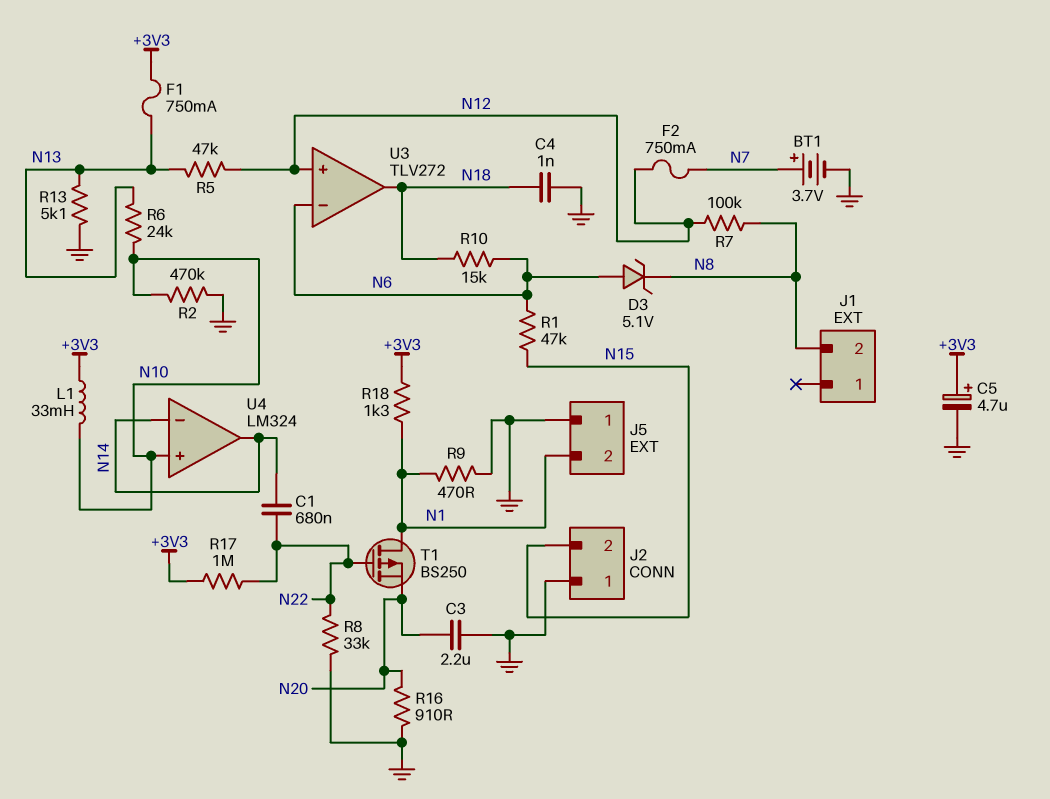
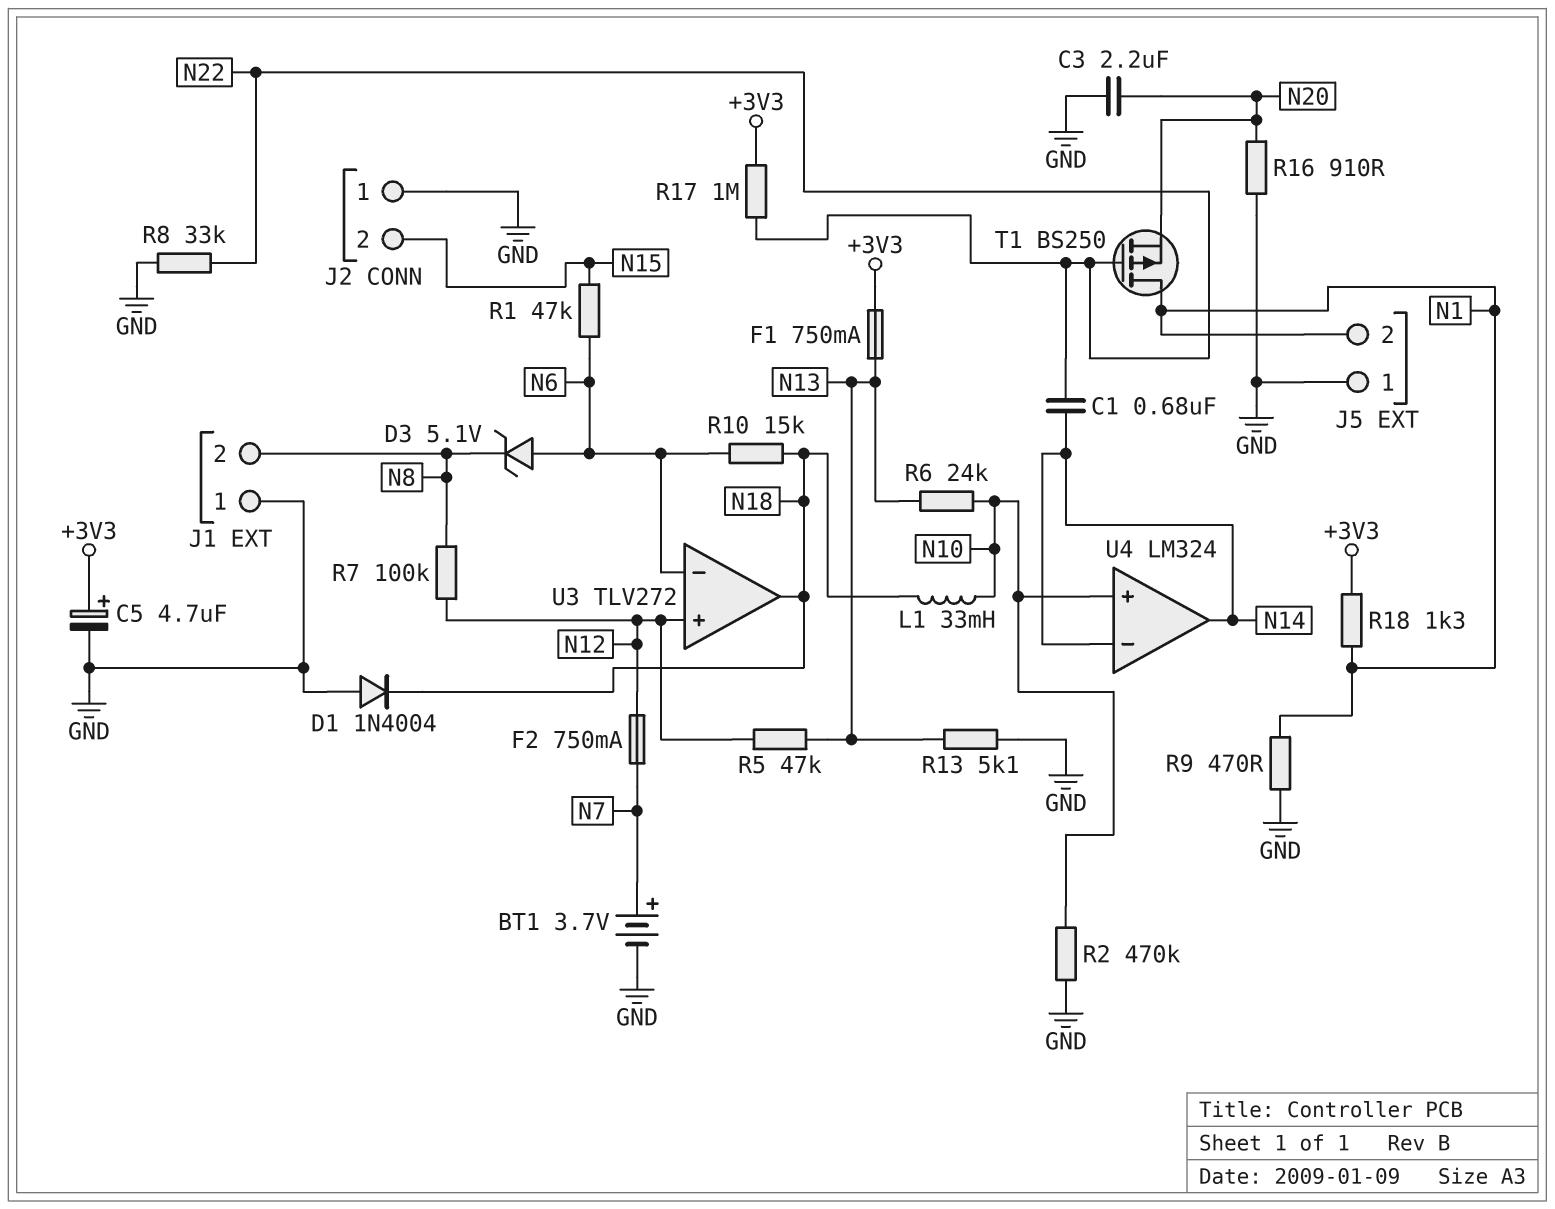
C4: 1nF (GND, N18) -> none
D1: none -> diode 1N4004 (A GND, K N18)
J1 pin 1: none -> GND
L1: 33mH (+3V3, N10) -> 33mH (N10, N18)

